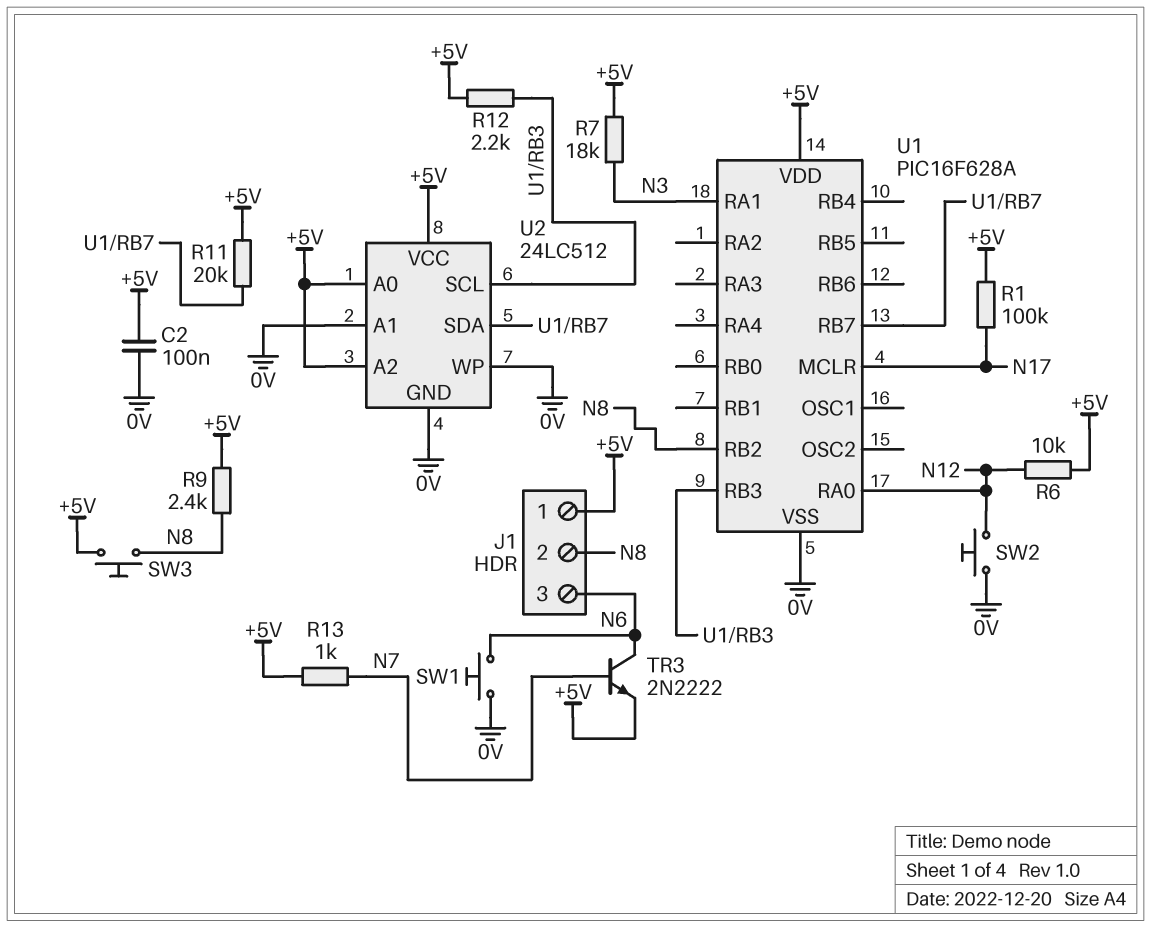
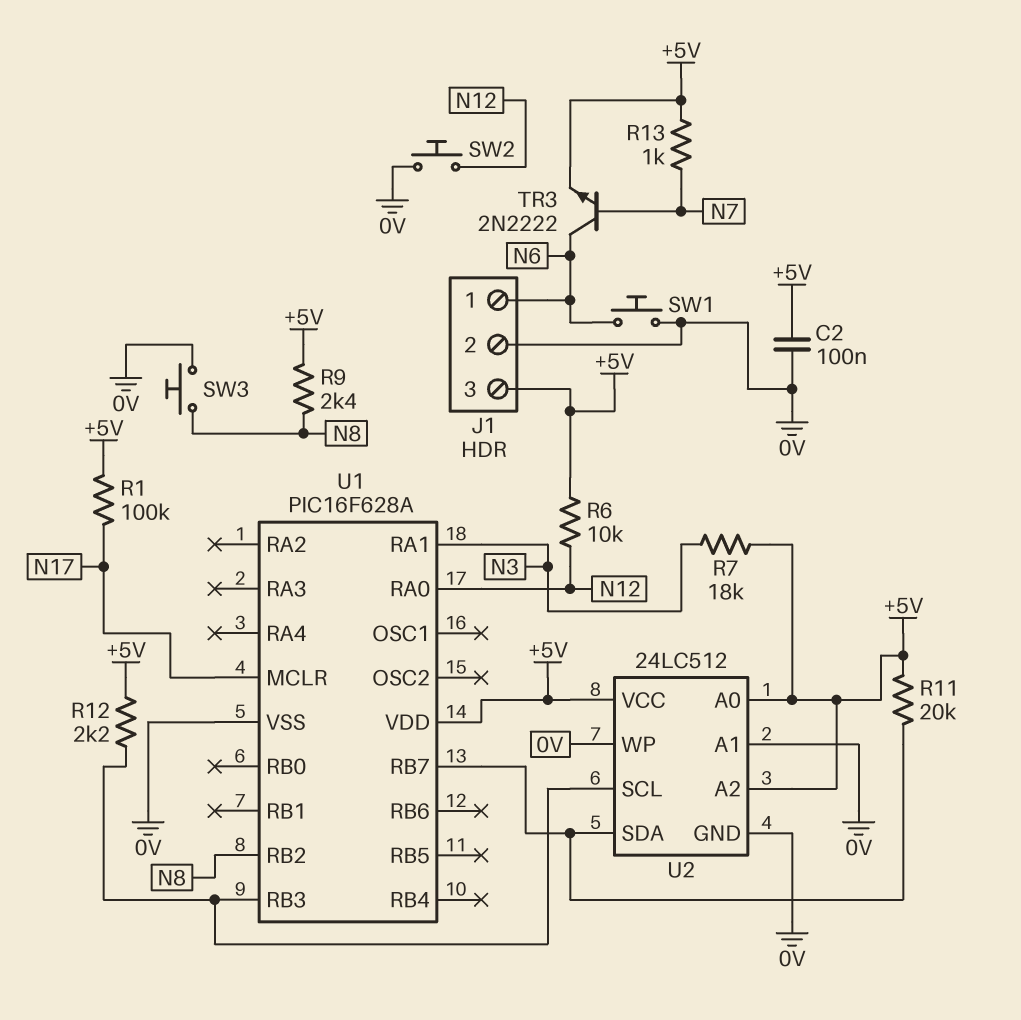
J1 pin 1: +5V -> N6
J1 pin 2: N8 -> 0V
J1 pin 3: N6 -> +5V
SW3: button (+5V, N8) -> button (0V, N8)

